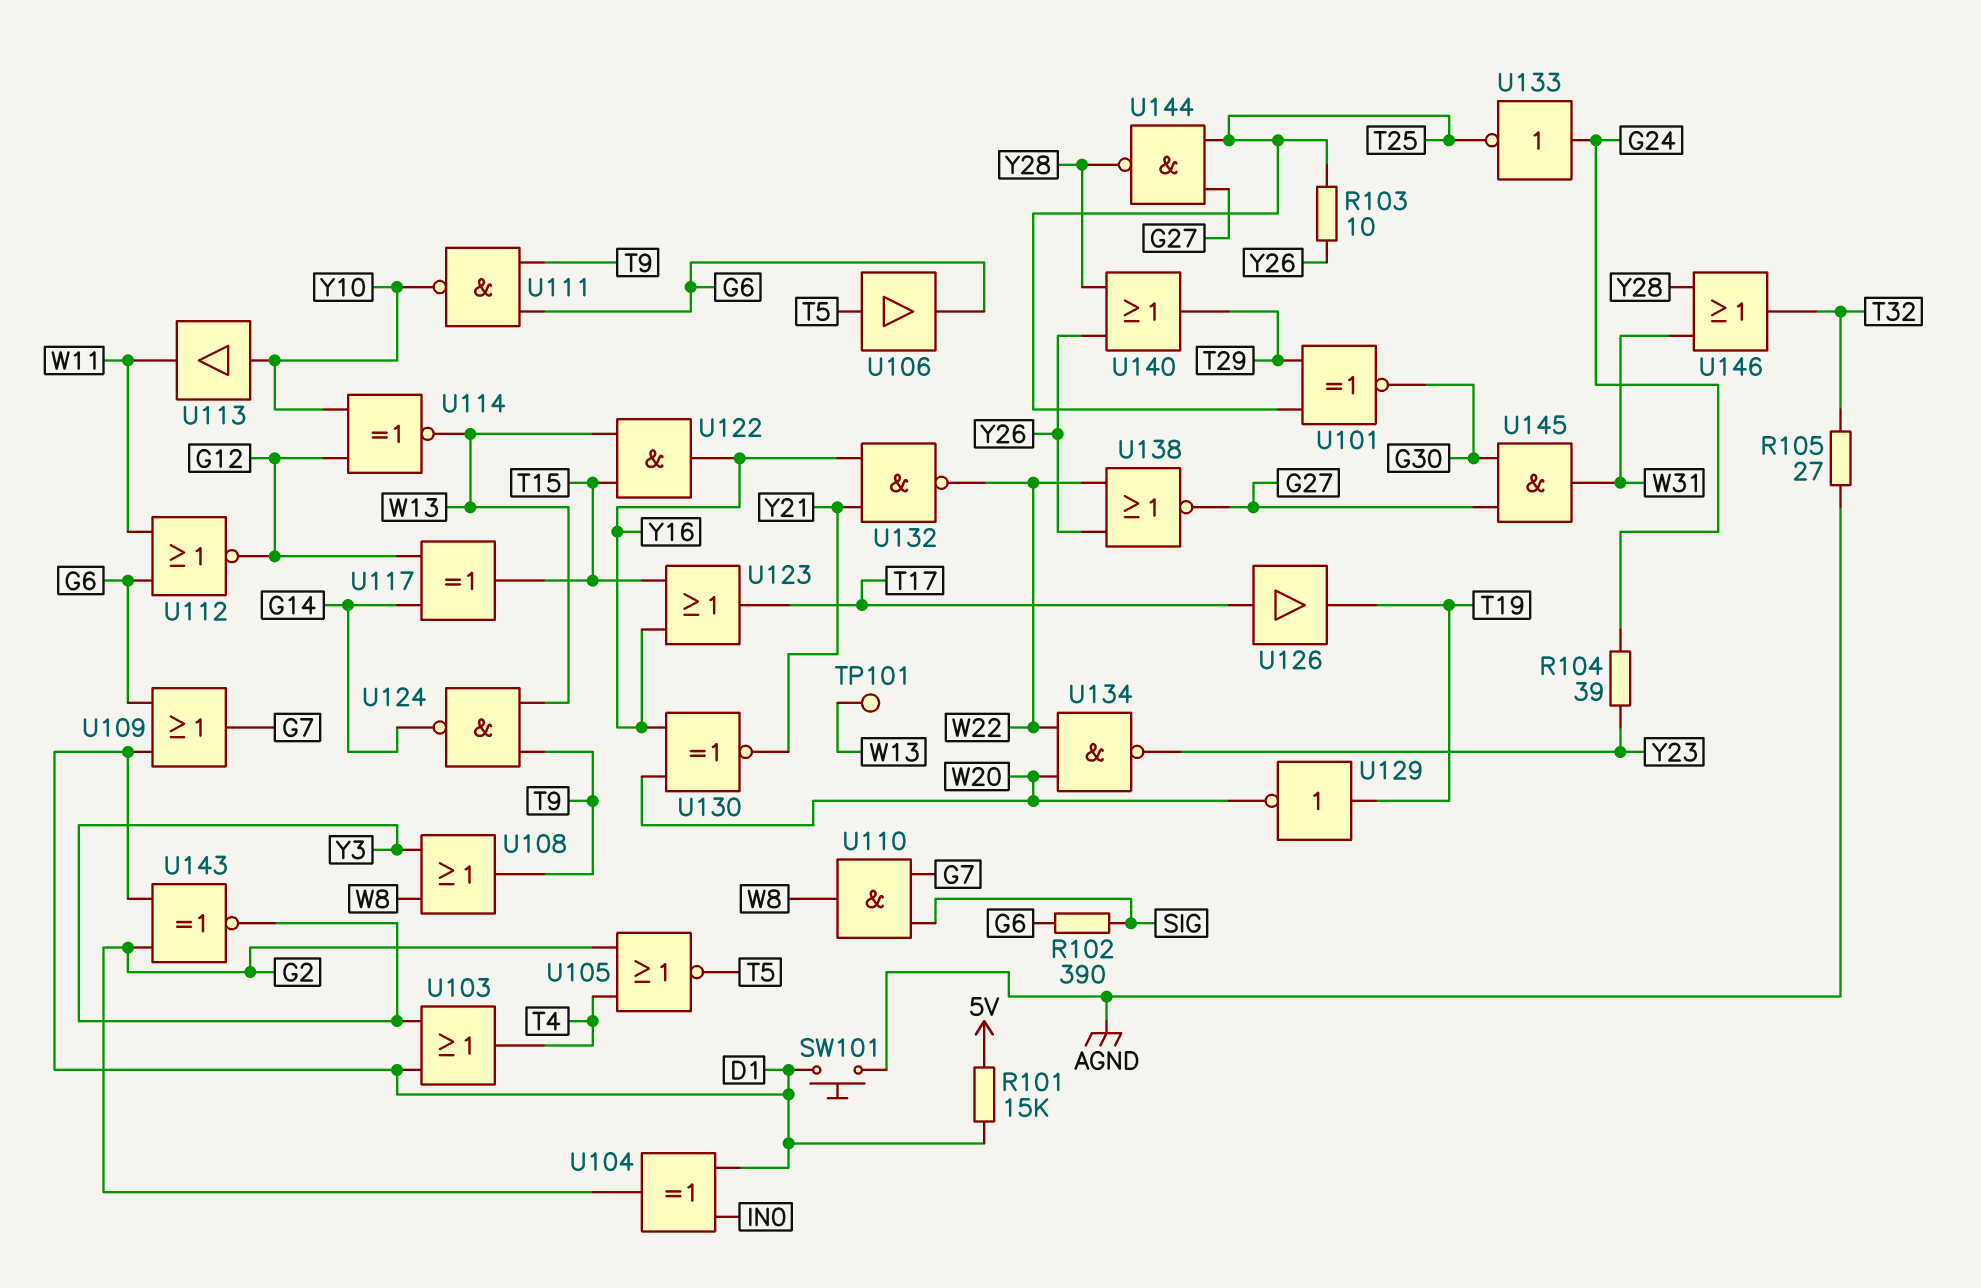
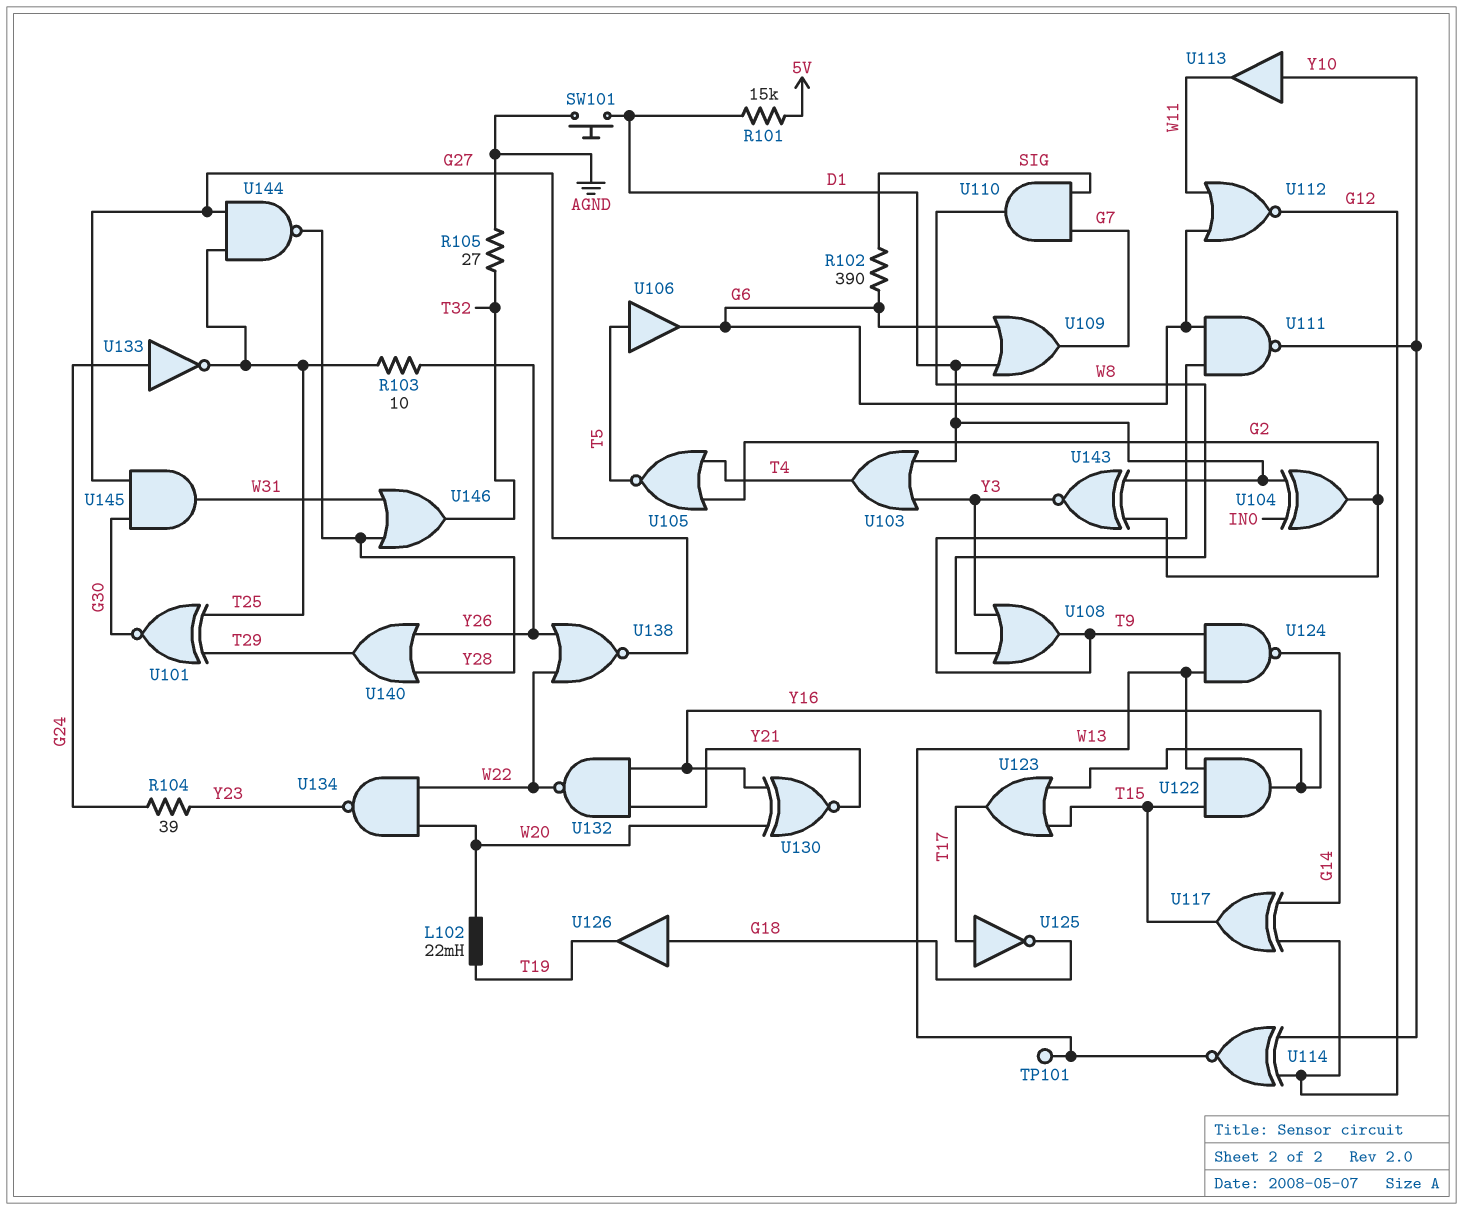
L102: none -> 22mH (T19, W20)
U125: none -> NOT (in T17, out G18)
U126: buffer (in T17, out T19) -> buffer (in G18, out T19)
U129: NOT (in T19, out W20) -> none

